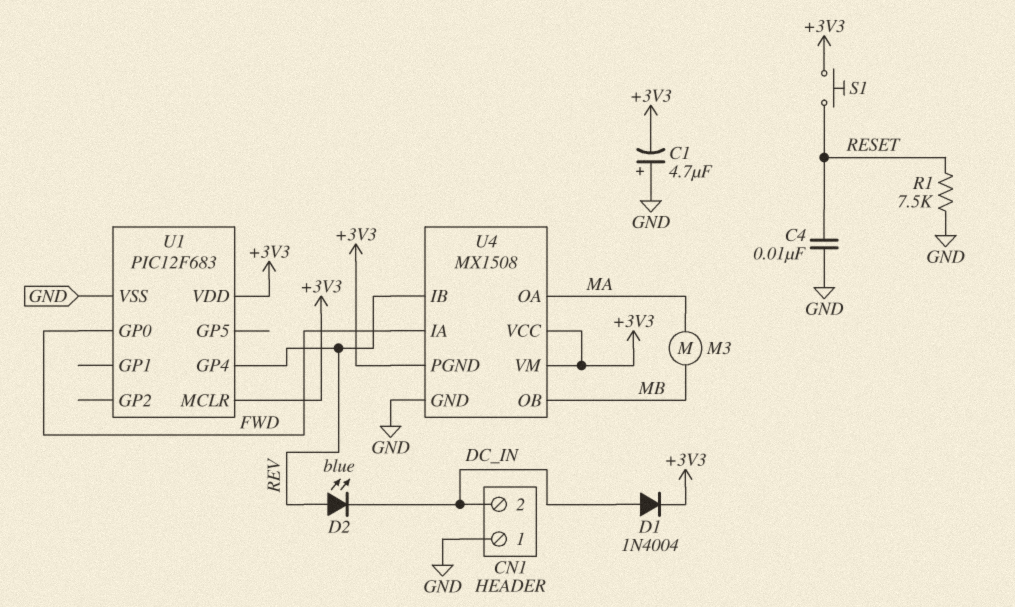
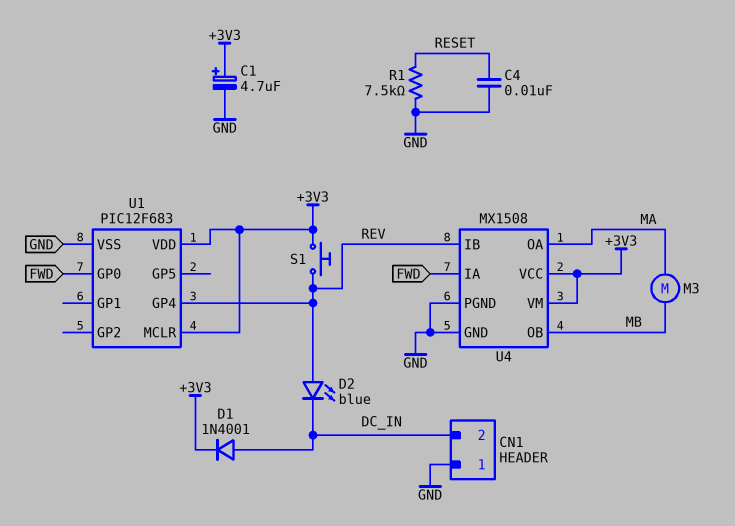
C1: 4.7uF (plus GND, minus +3V3) -> 4.7uF (plus +3V3, minus GND)
D1: diode 1N4004 (A DC_IN, K +3V3) -> diode 1N4001 (A DC_IN, K +3V3)
S1: button (+3V3, RESET) -> button (+3V3, REV)
U4 pin PGND: +3V3 -> GND

